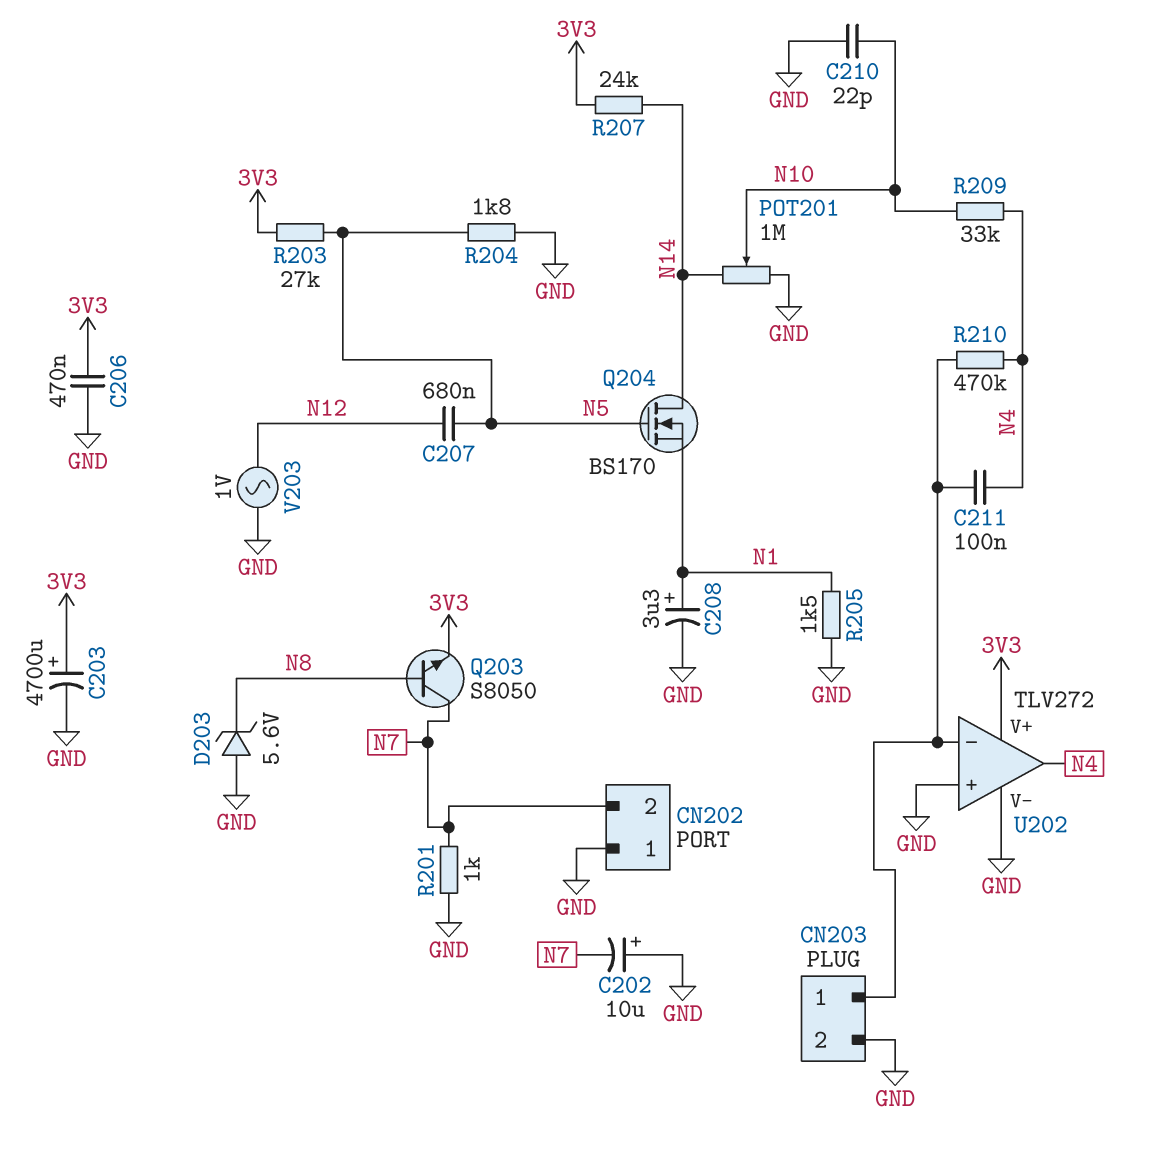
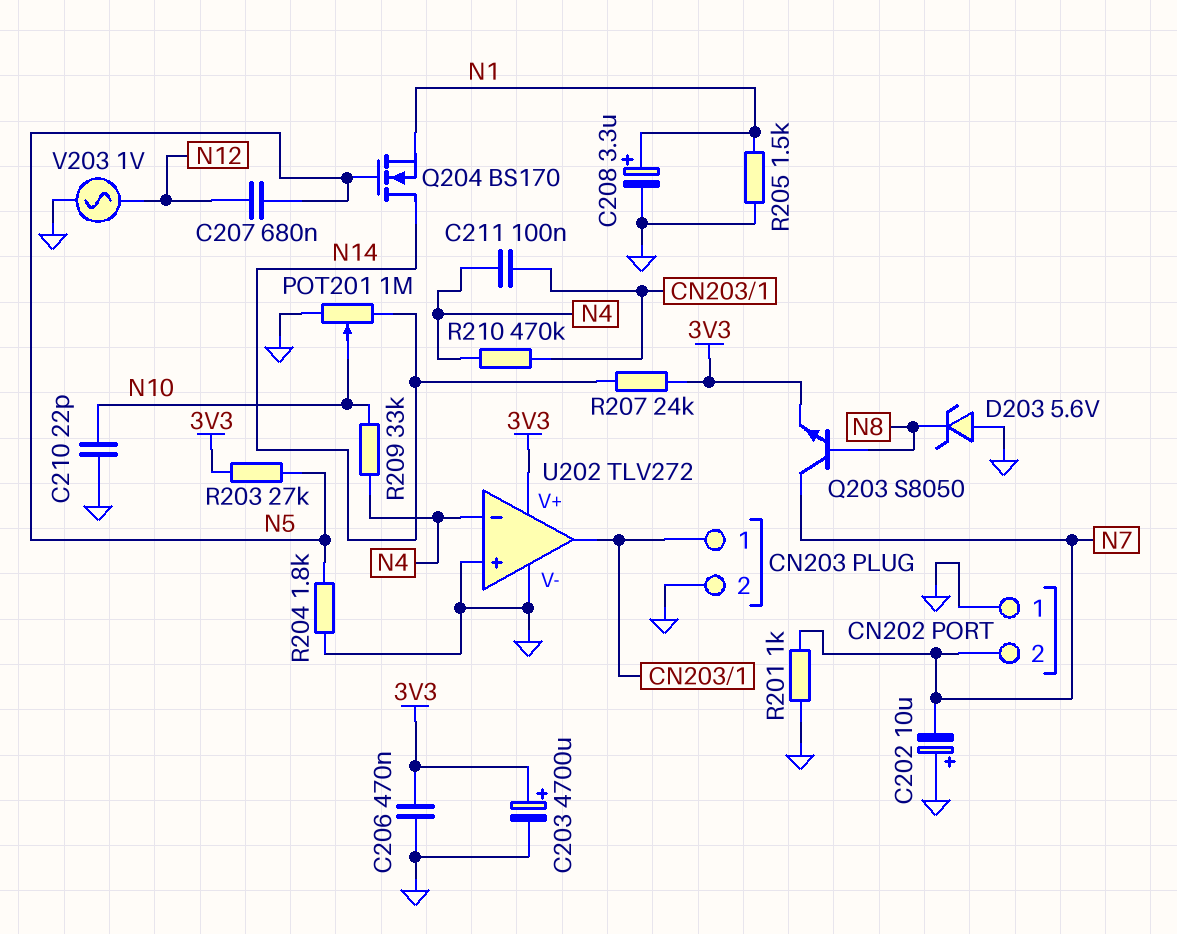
U202 pin in-: CN203/1 -> N4
U202 pin out: N4 -> CN203/1

